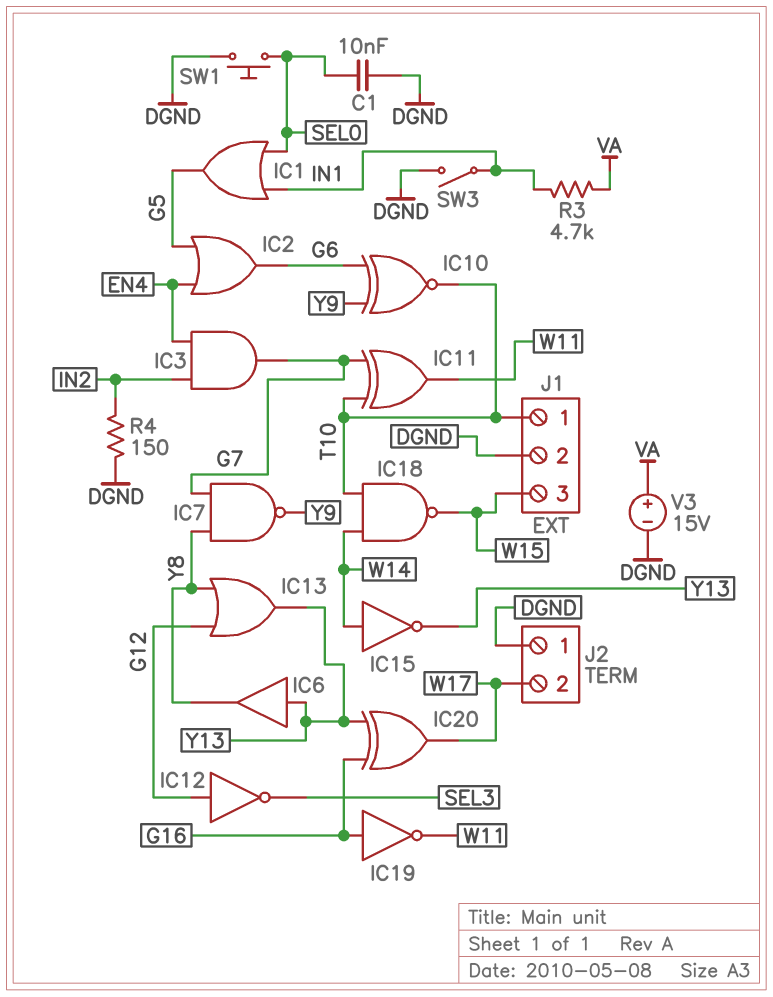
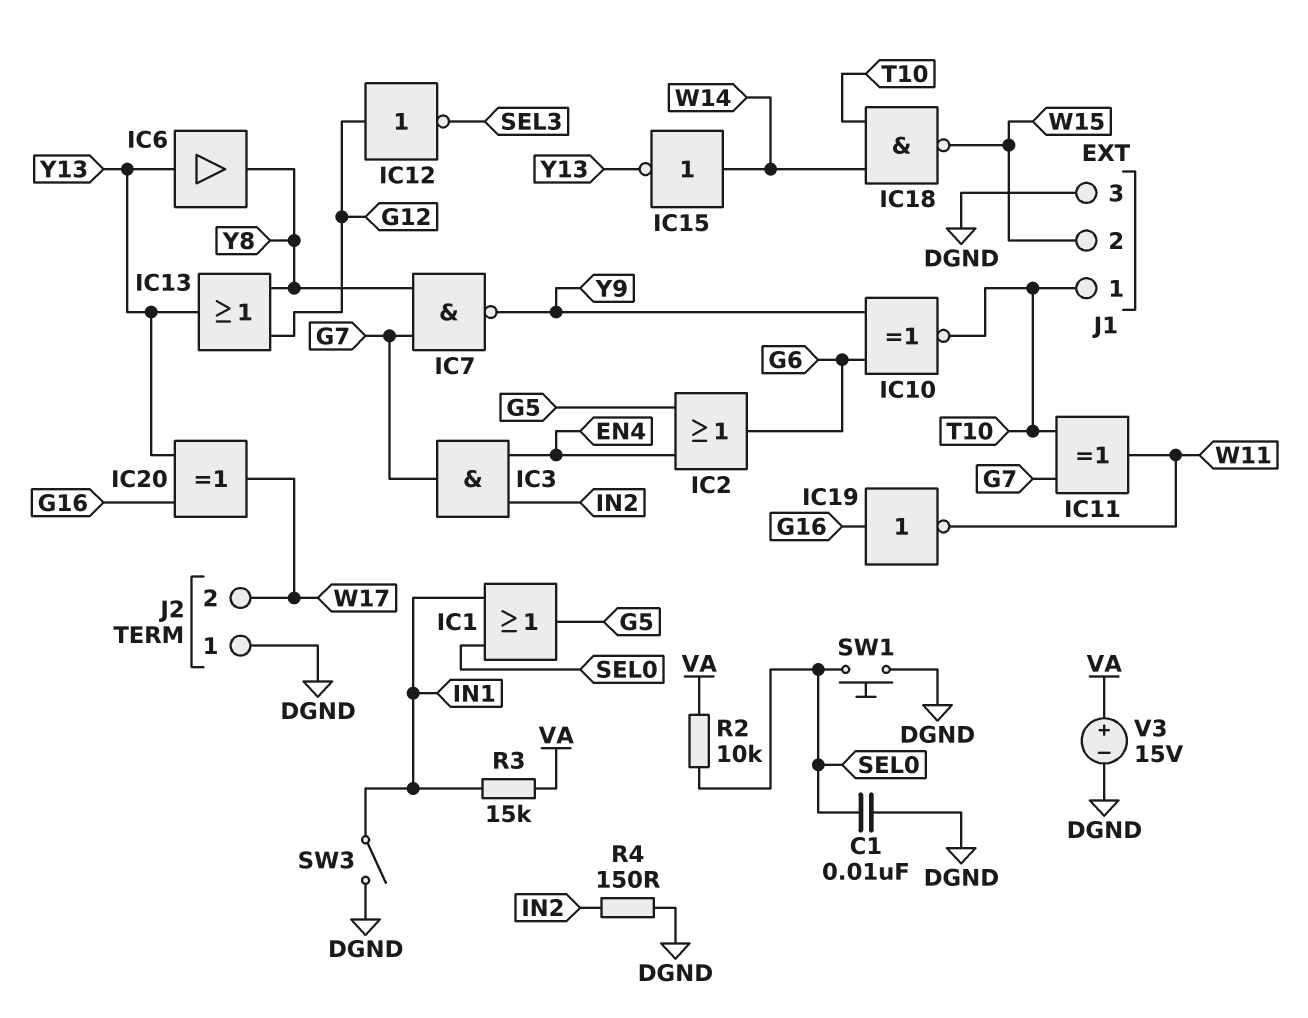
J1 pin 2: DGND -> W15
J1 pin 3: W15 -> DGND
R2: none -> 10k (SEL0, VA)
R3: 4.7k (IN1, VA) -> 15k (IN1, VA)

